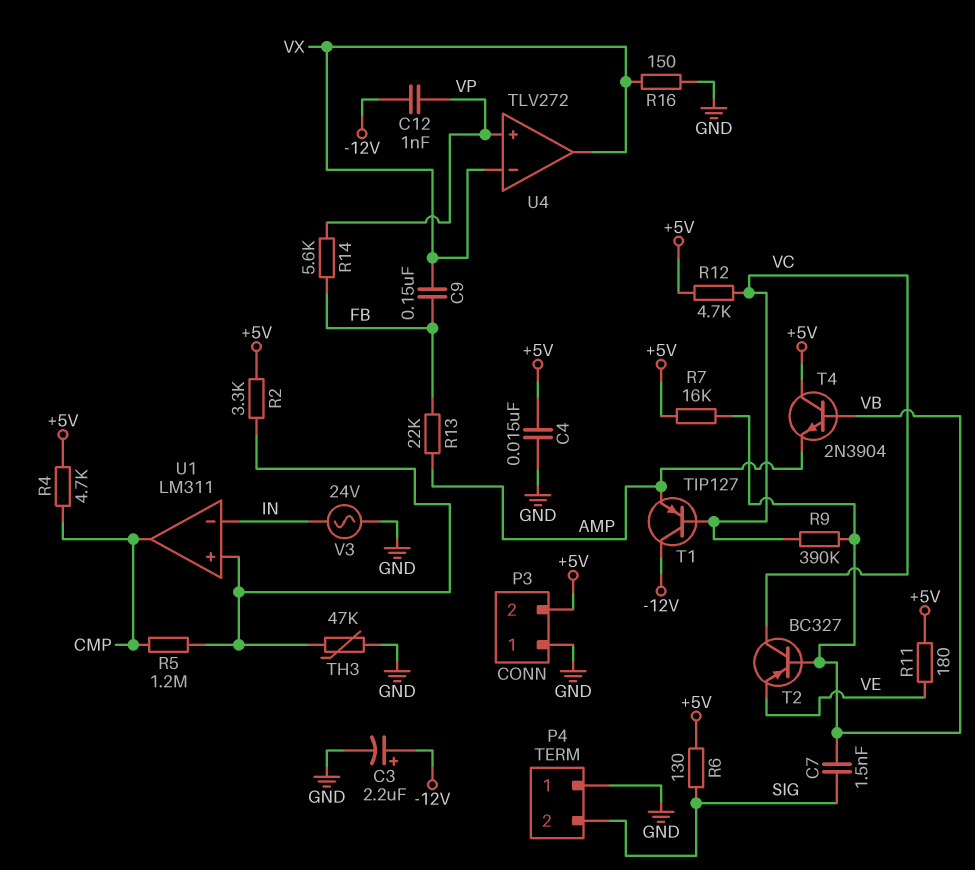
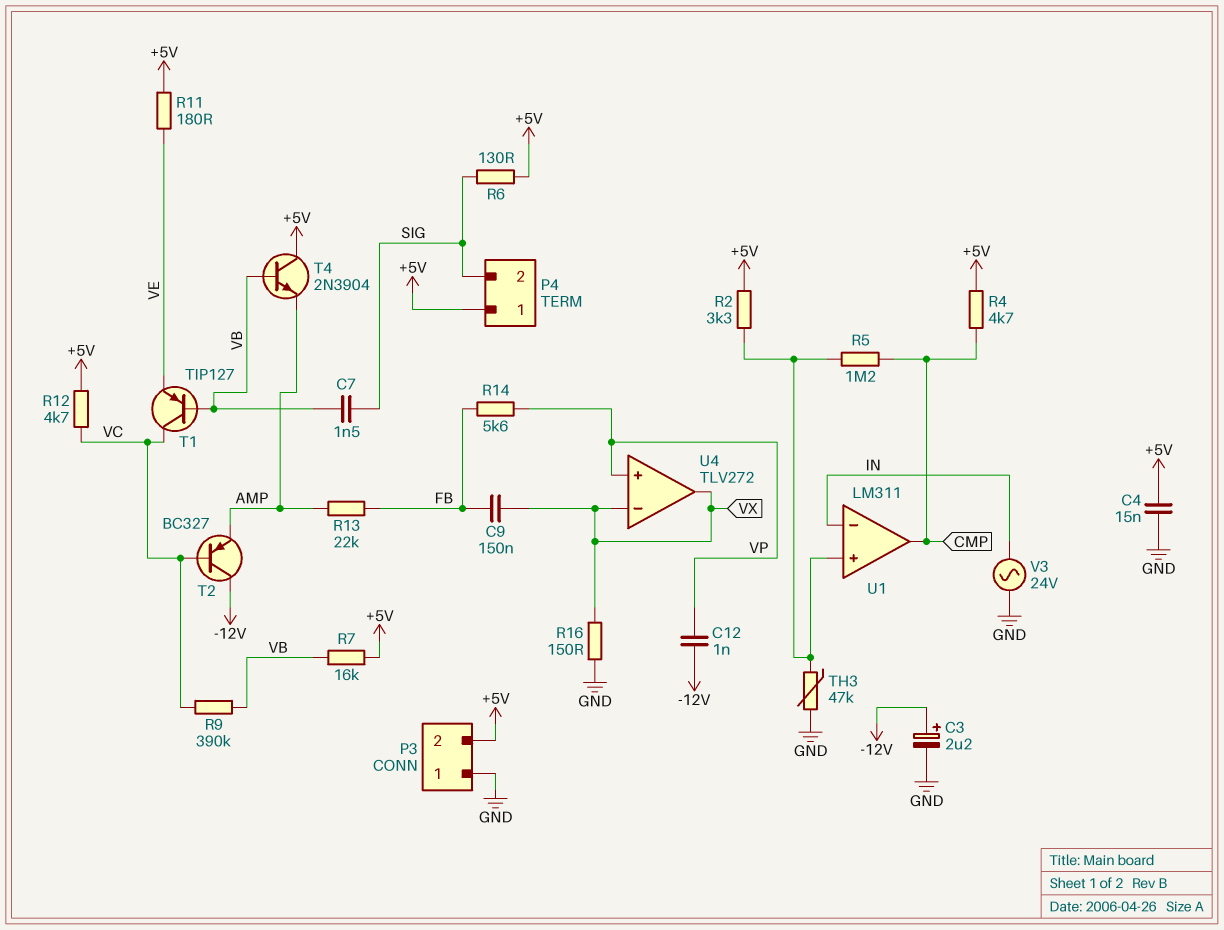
P4 pin 1: GND -> +5V
T1: PNP TIP127 (B VC, C -12V, E AMP) -> PNP TIP127 (B VB, C VC, E VE)
T2: PNP BC327 (B VB, C VC, E VE) -> PNP BC327 (B VC, C -12V, E AMP)

